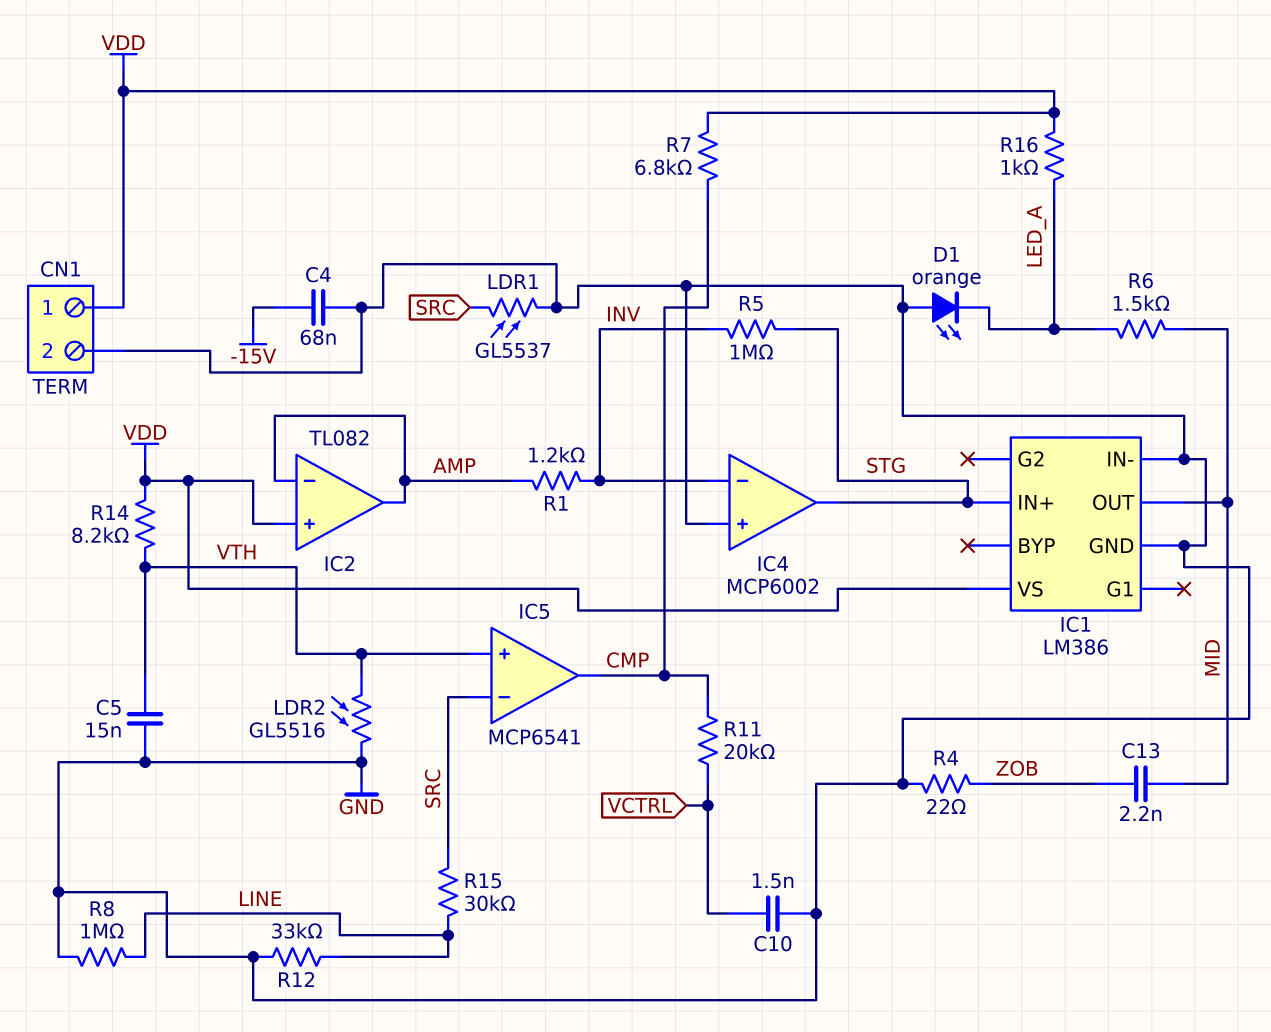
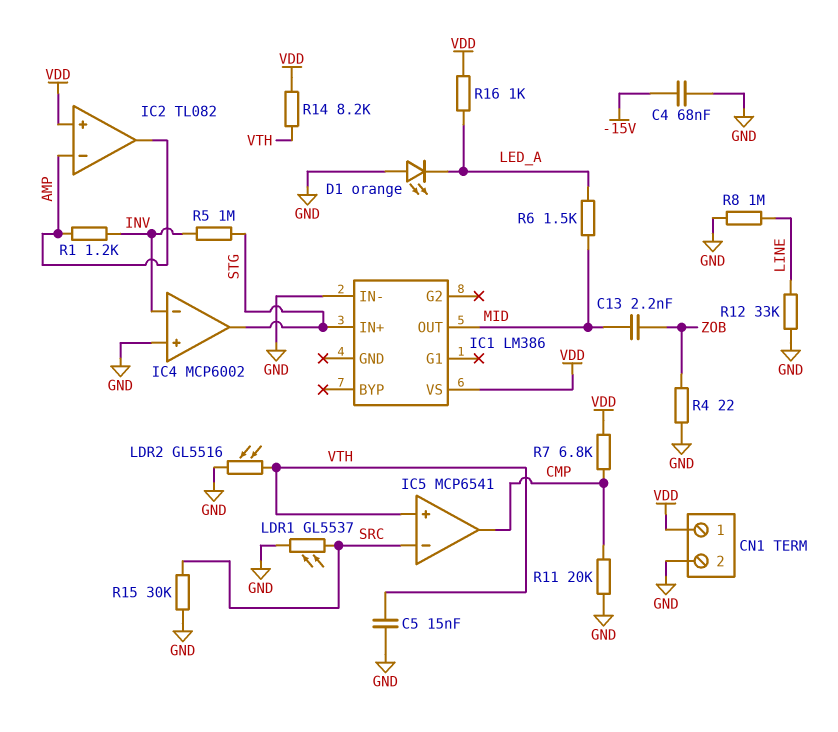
C10: 1.5nF (GND, VCTRL) -> none
IC1 pin GND: GND -> none
R11: 20k (CMP, VCTRL) -> 20k (CMP, GND)
R15: 30k (LINE, SRC) -> 30k (GND, SRC)

